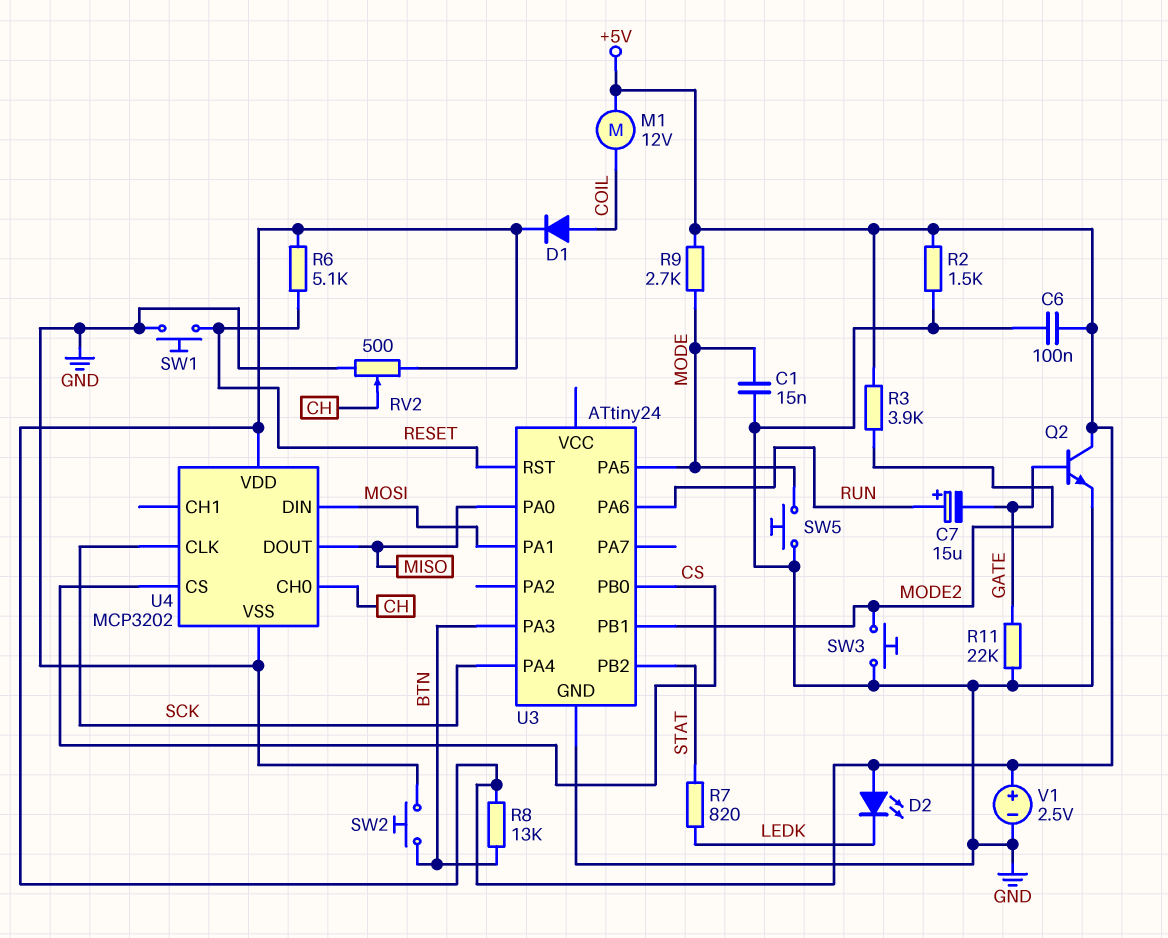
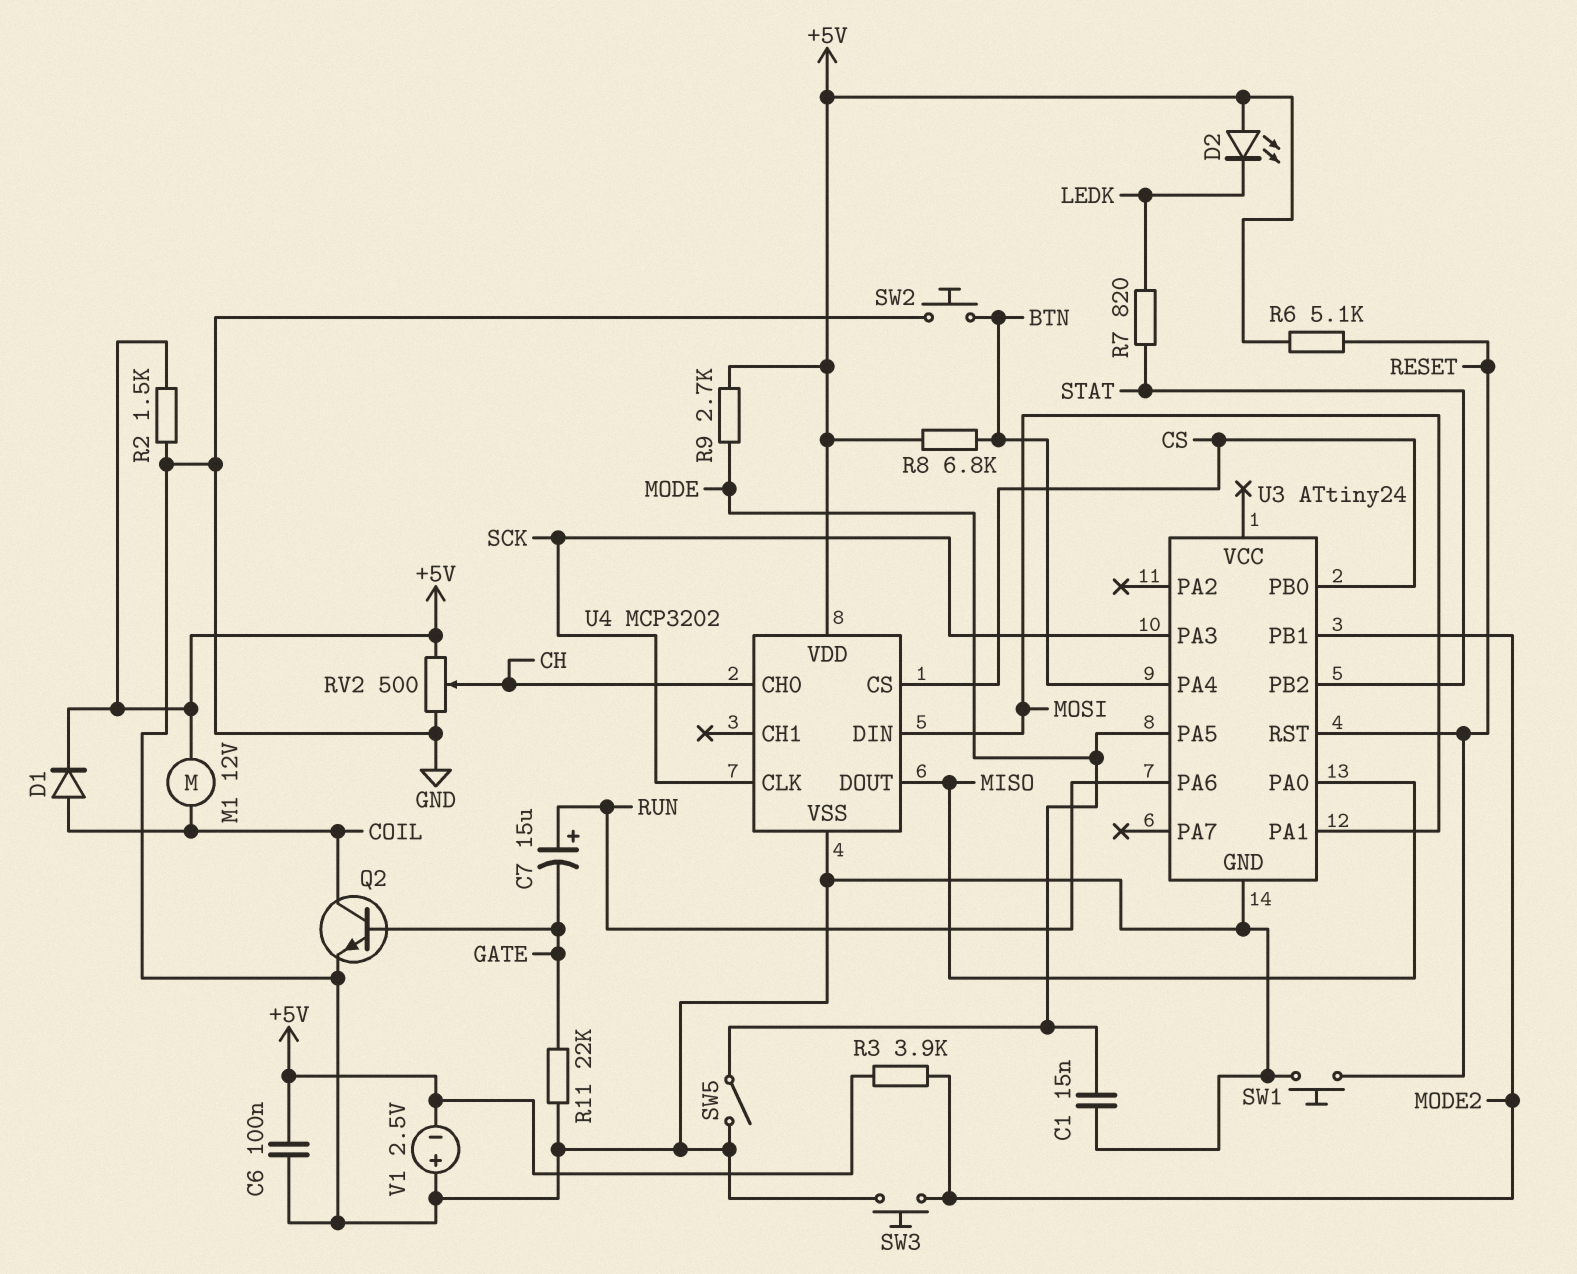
Q2: NPN (B GATE, C +5V, E GND) -> NPN (B GATE, C COIL, E GND)
R8: 13k (+5V, BTN) -> 6.8k (+5V, BTN)
SW5: button (GND, MODE) -> switch (GND, MODE)
U3 pin PA3: BTN -> SCK
U3 pin PA4: SCK -> BTN
V1: 2.5V (plus +5V, minus GND) -> 2.5V (plus GND, minus +5V)

